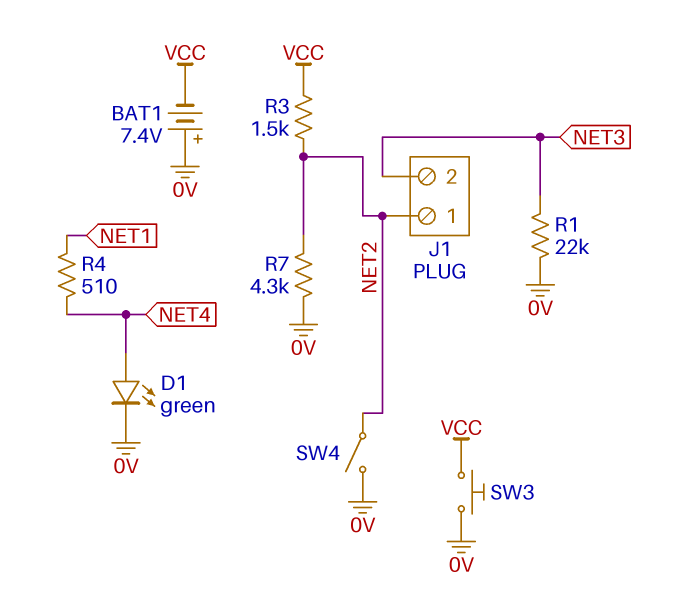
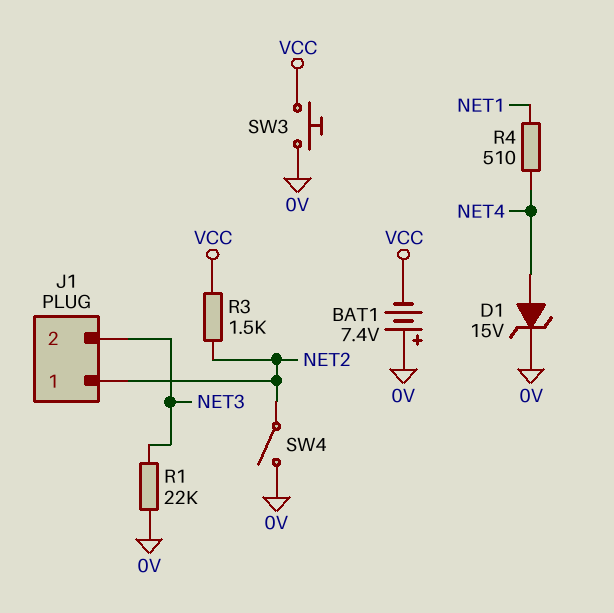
D1: LED green (A NET4, K 0V) -> zener 15V (A NET4, K 0V)
R7: 4.3k (0V, NET2) -> none

